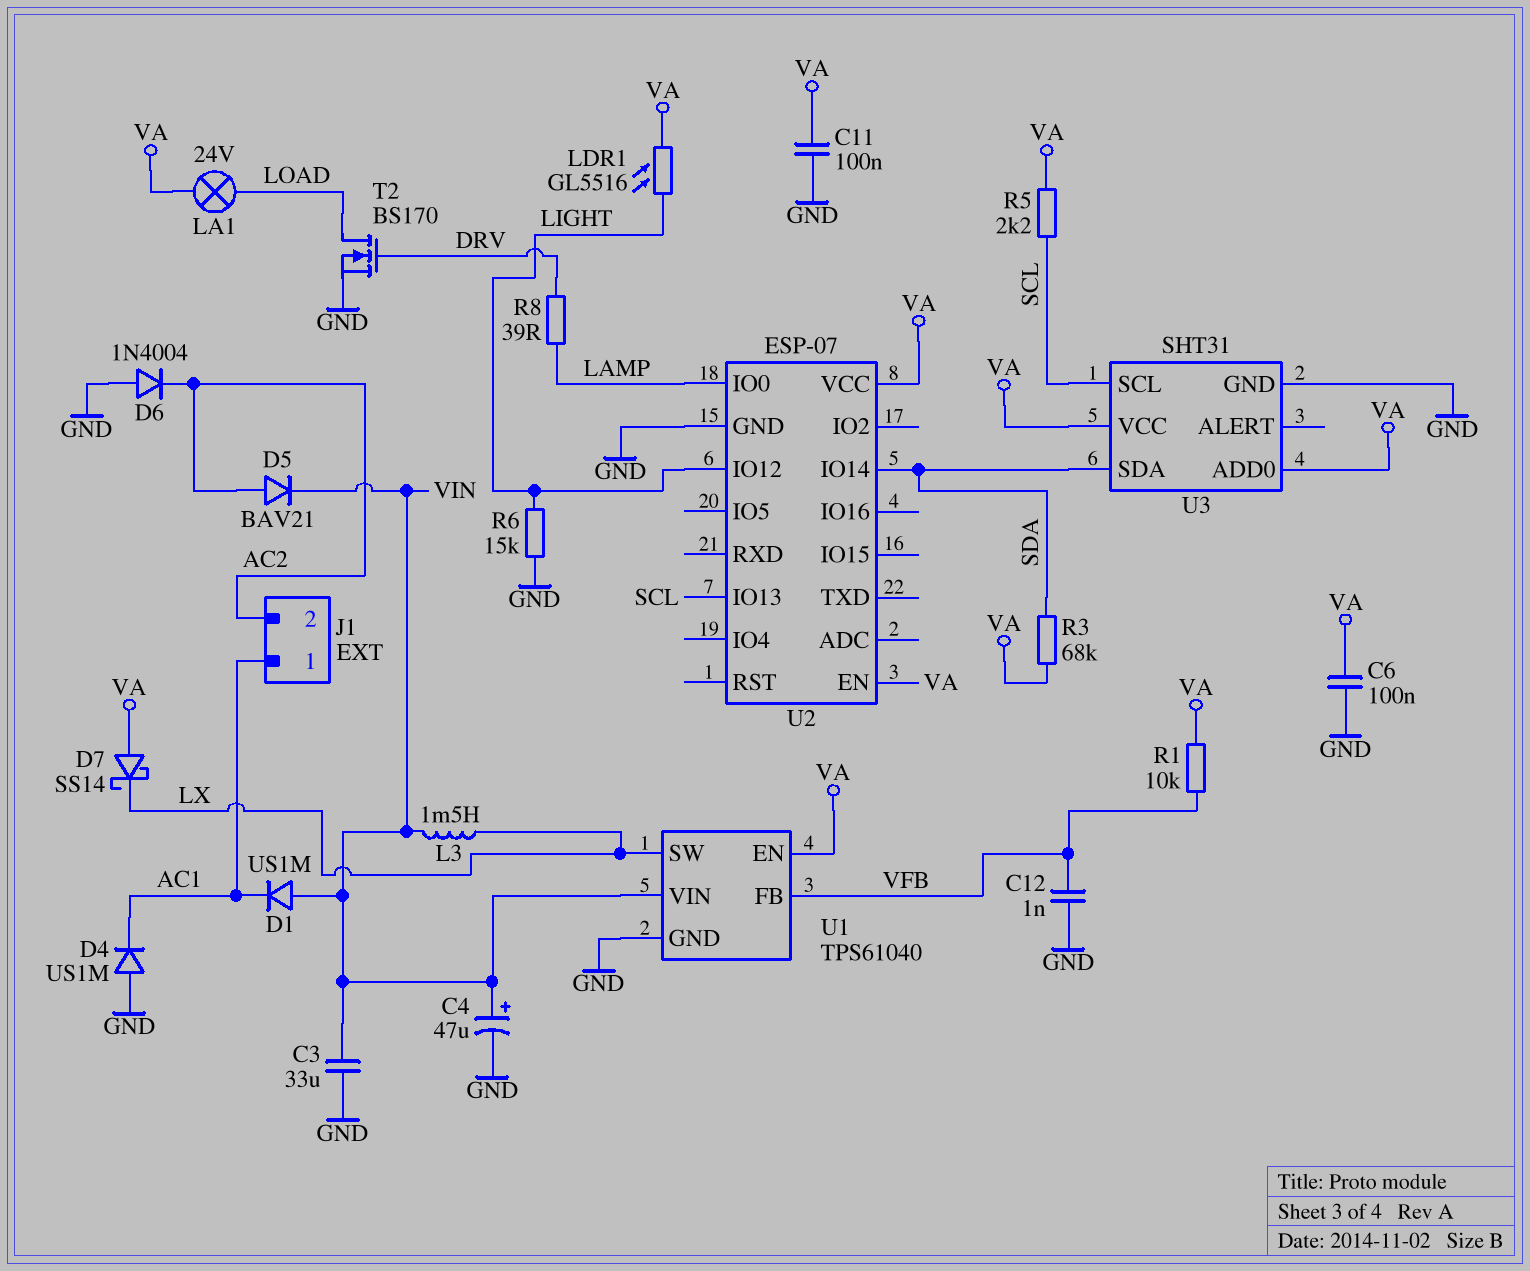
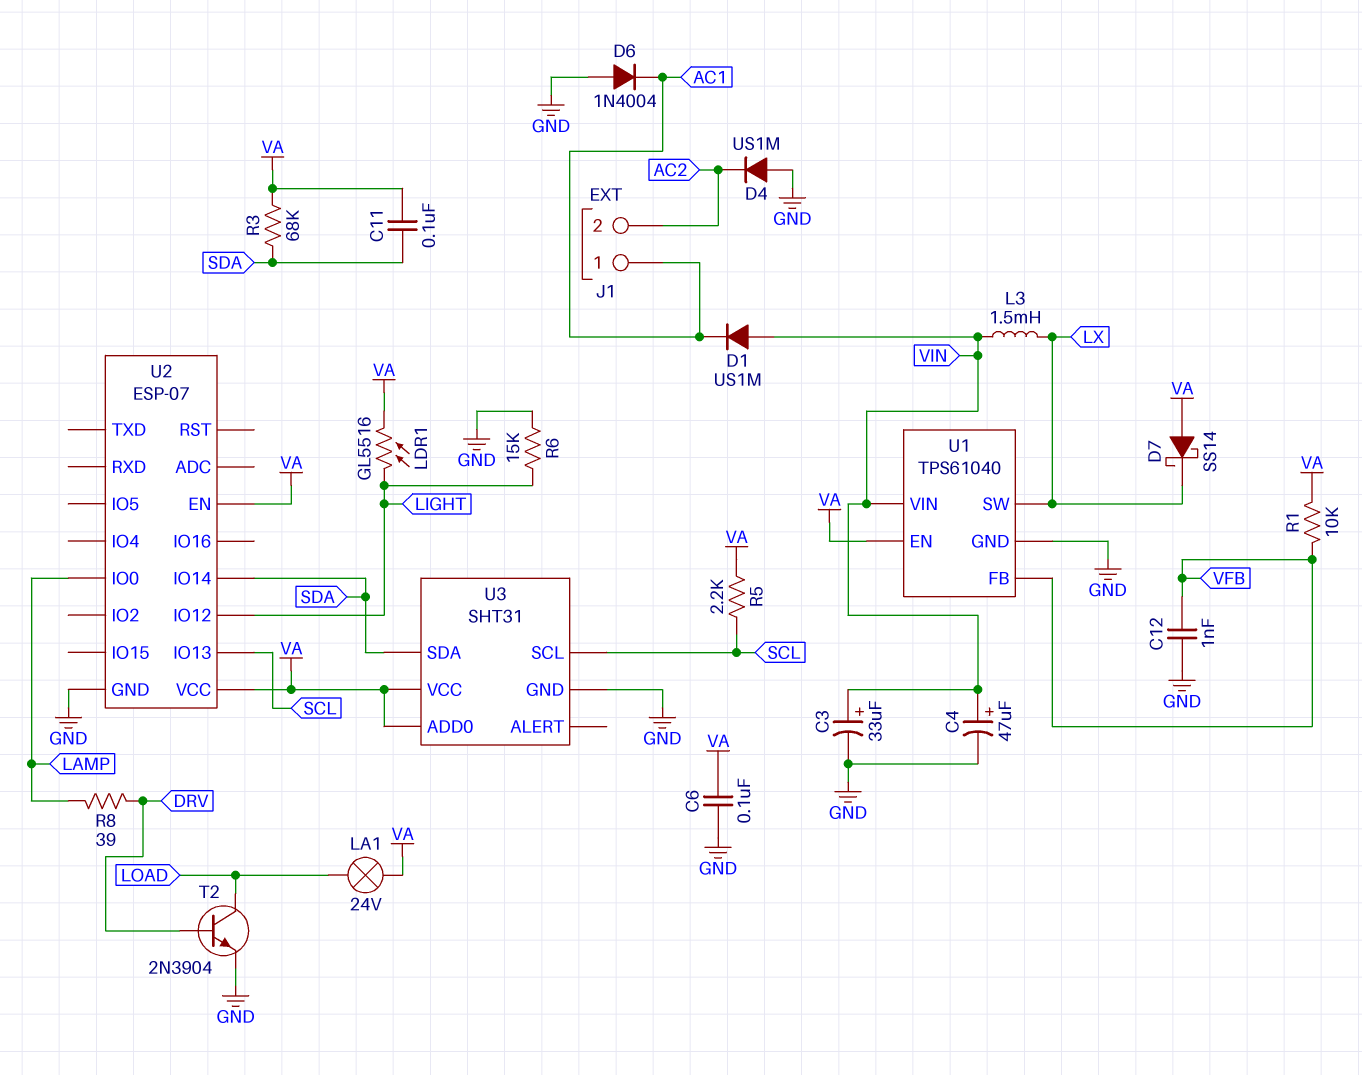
C3: 33uF (GND, VIN) -> 33uF (plus VIN, minus GND)
C11: 100nF (GND, VA) -> 100nF (SDA, VA)
D4: diode US1M (A GND, K AC1) -> diode US1M (A GND, K AC2)
D5: diode BAV21 (A AC2, K VIN) -> none
D6: diode 1N4004 (A GND, K AC2) -> diode 1N4004 (A GND, K AC1)
T2: NMOS BS170 (G DRV, D LOAD, S GND) -> NPN 2N3904 (B DRV, C LOAD, E GND)

